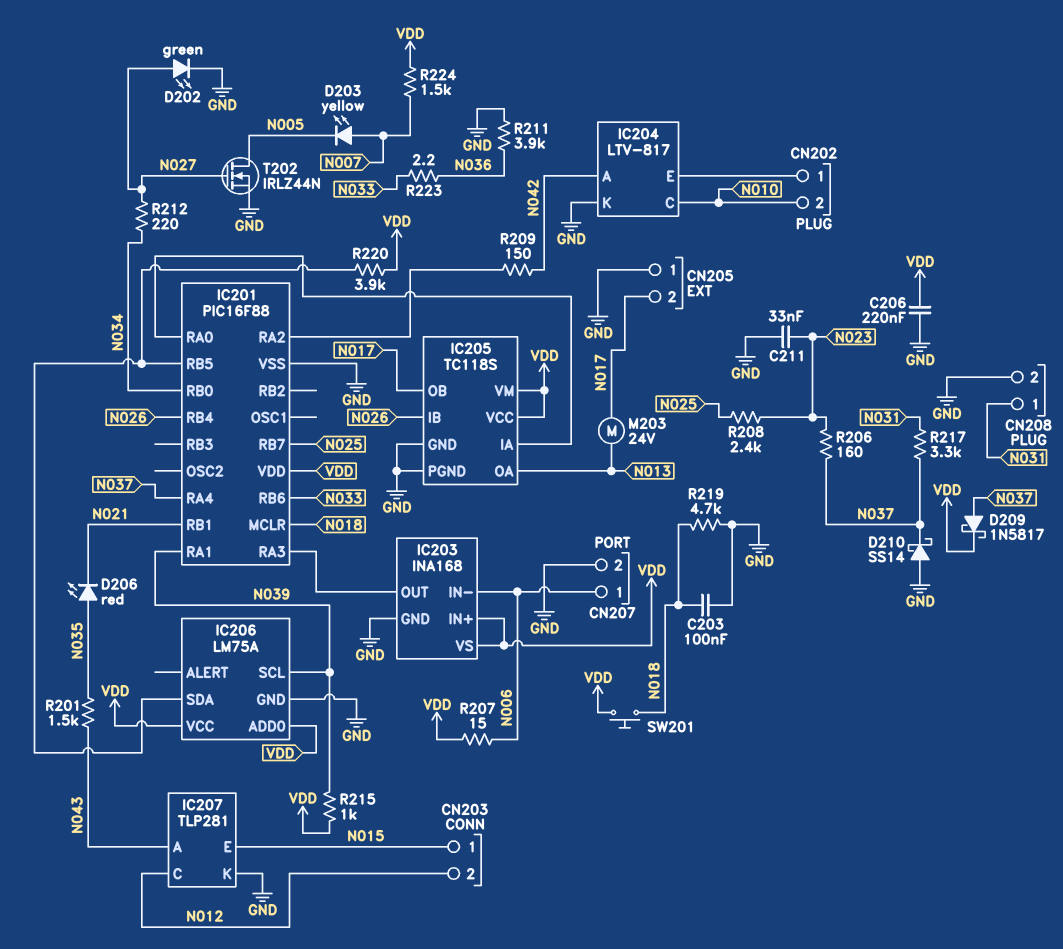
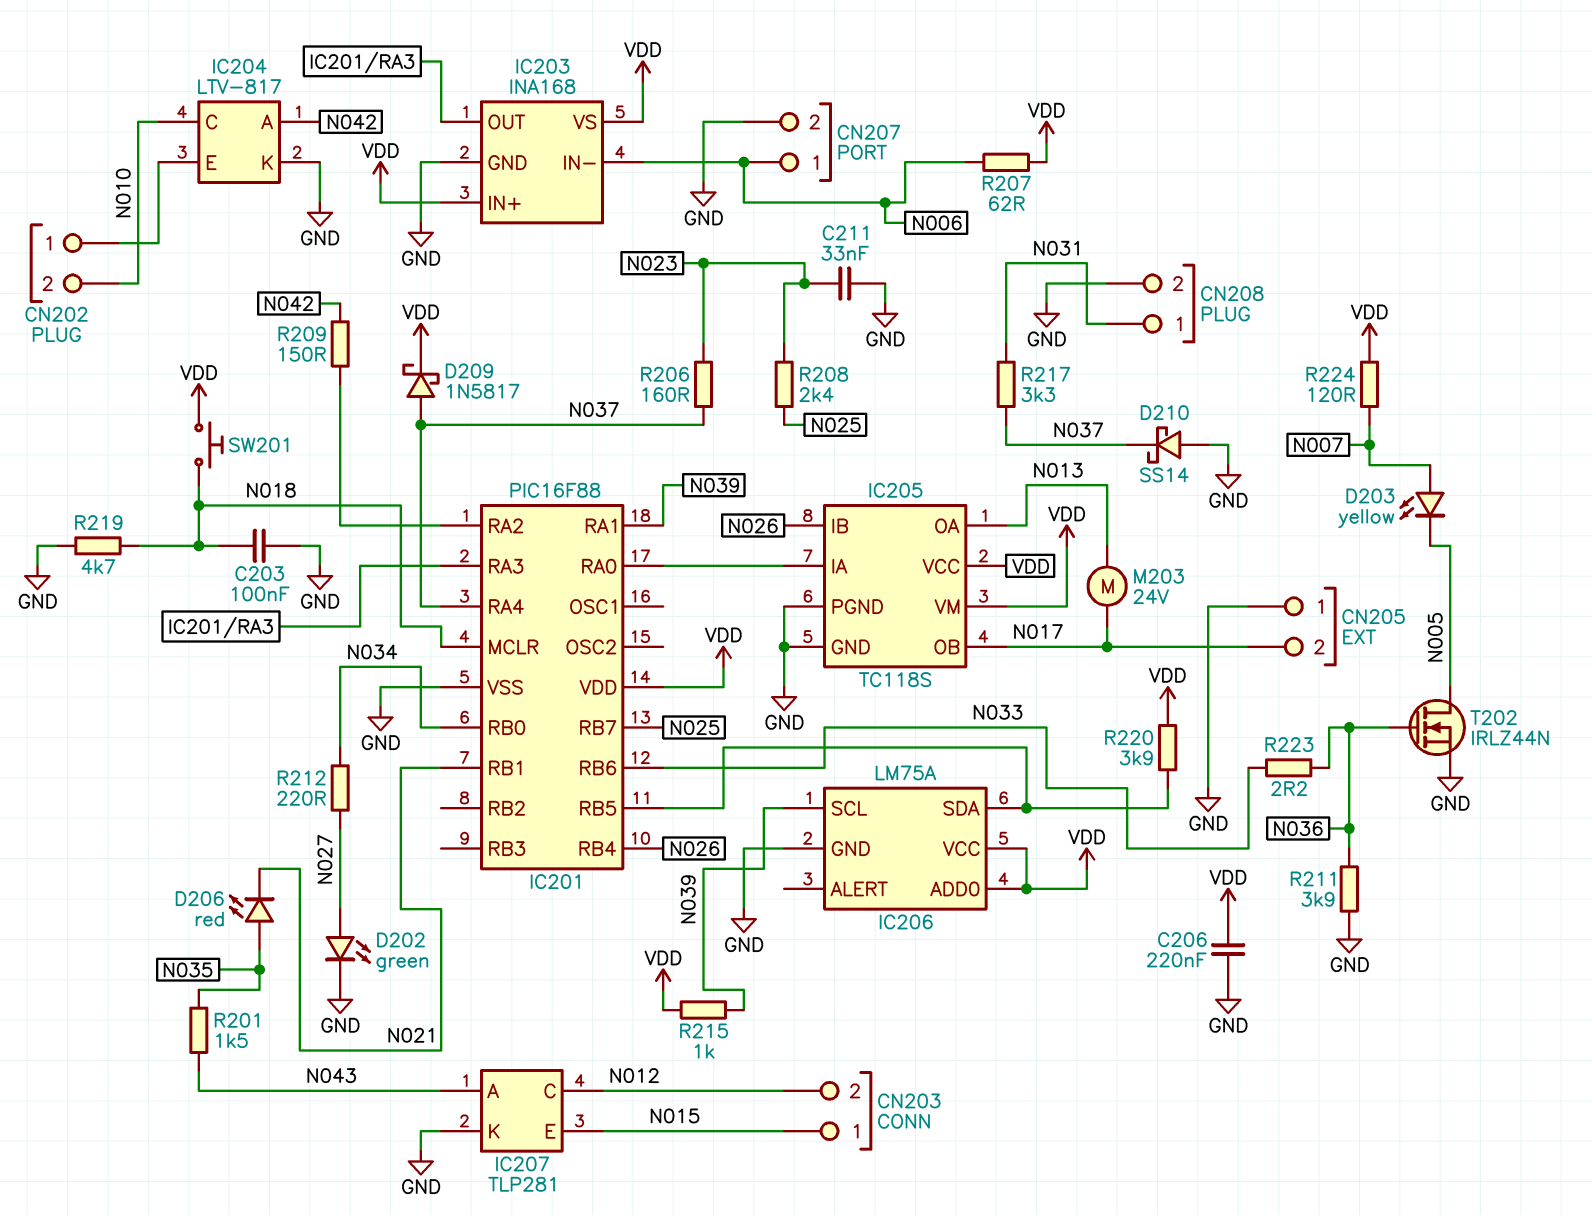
R207: 15 (N006, VDD) -> 62 (N006, VDD)
R224: 1.5k (N007, VDD) -> 120 (N007, VDD)
T202: NMOS IRLZ44N (G N027, D N005, S GND) -> NMOS IRLZ44N (G N036, D N005, S GND)

